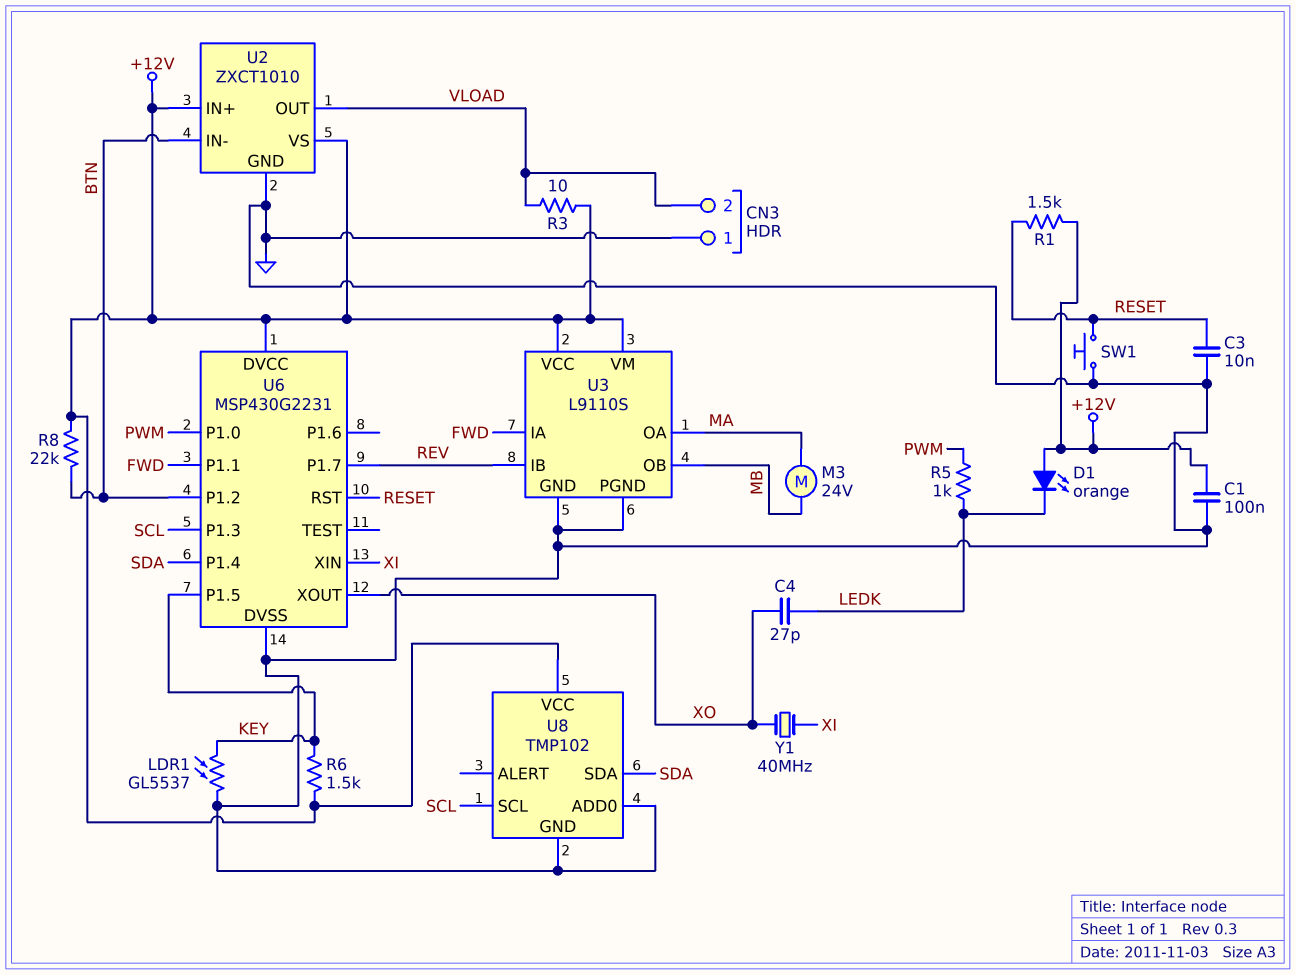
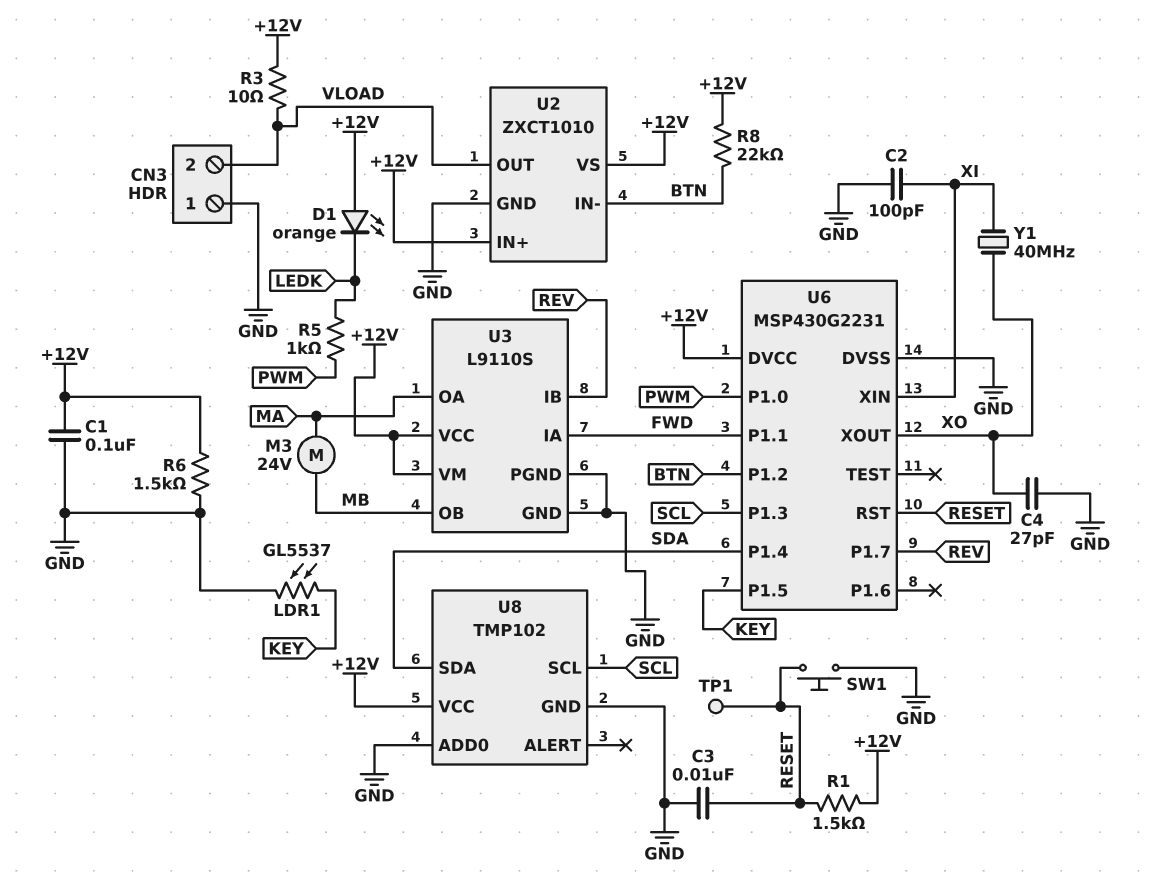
C2: none -> 100pF (GND, XI)
C4: 27pF (LEDK, XO) -> 27pF (GND, XO)
R6: 1.5k (+12V, KEY) -> 1.5k (+12V, GND)
TP1: none -> test point (RESET)

